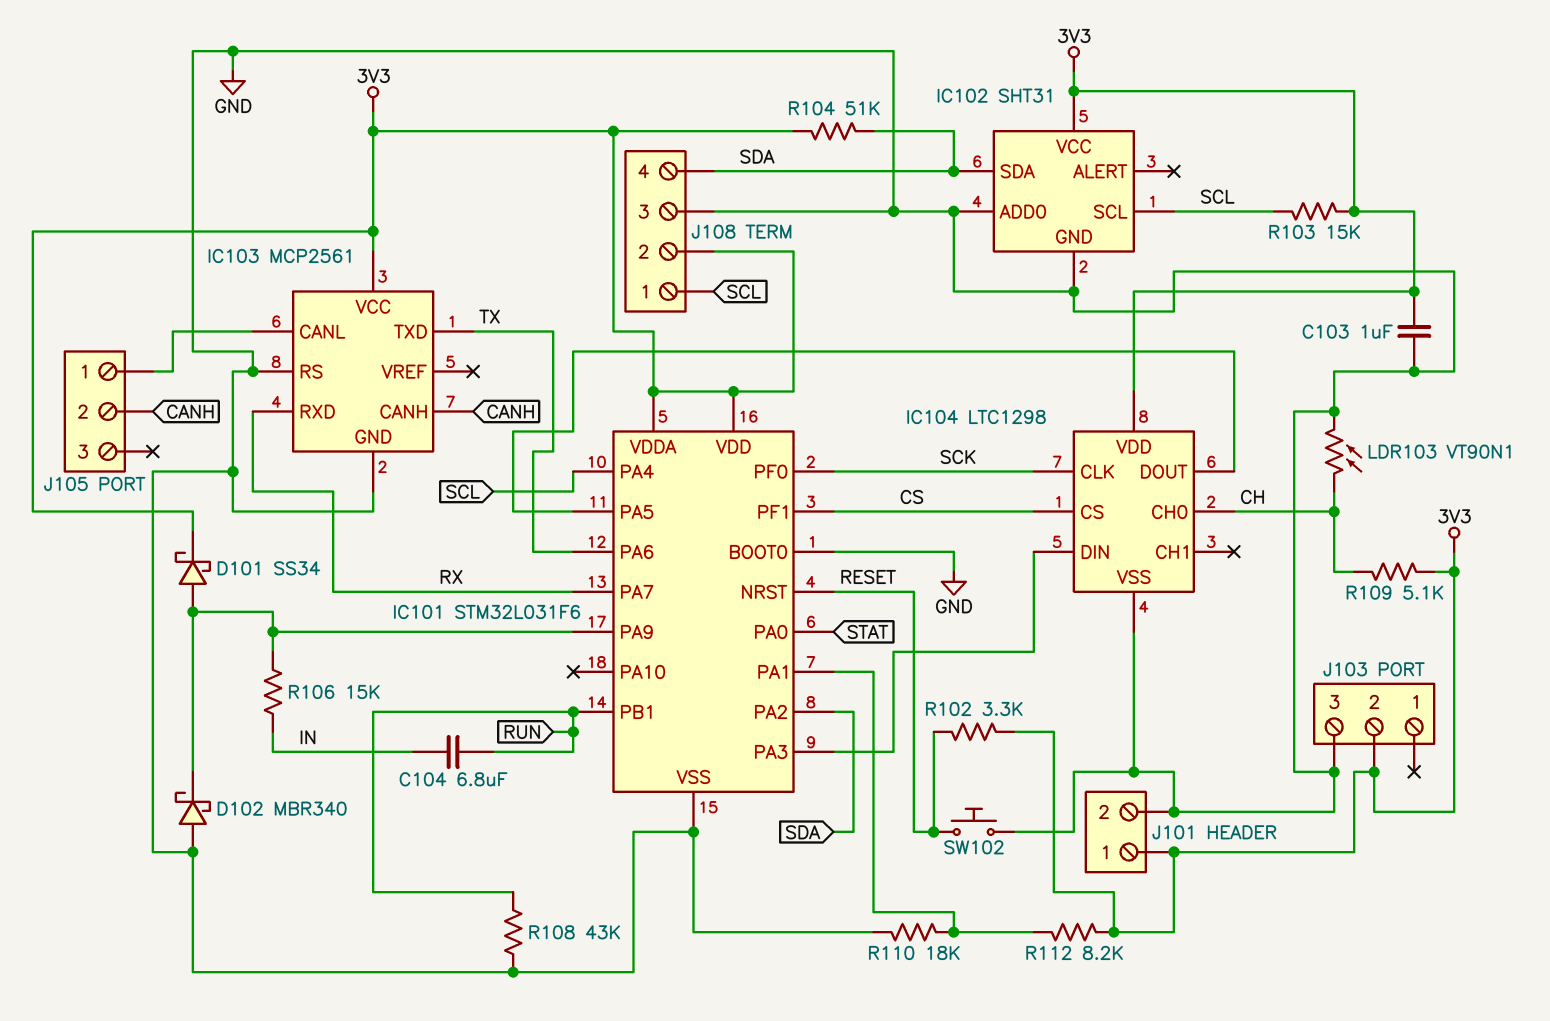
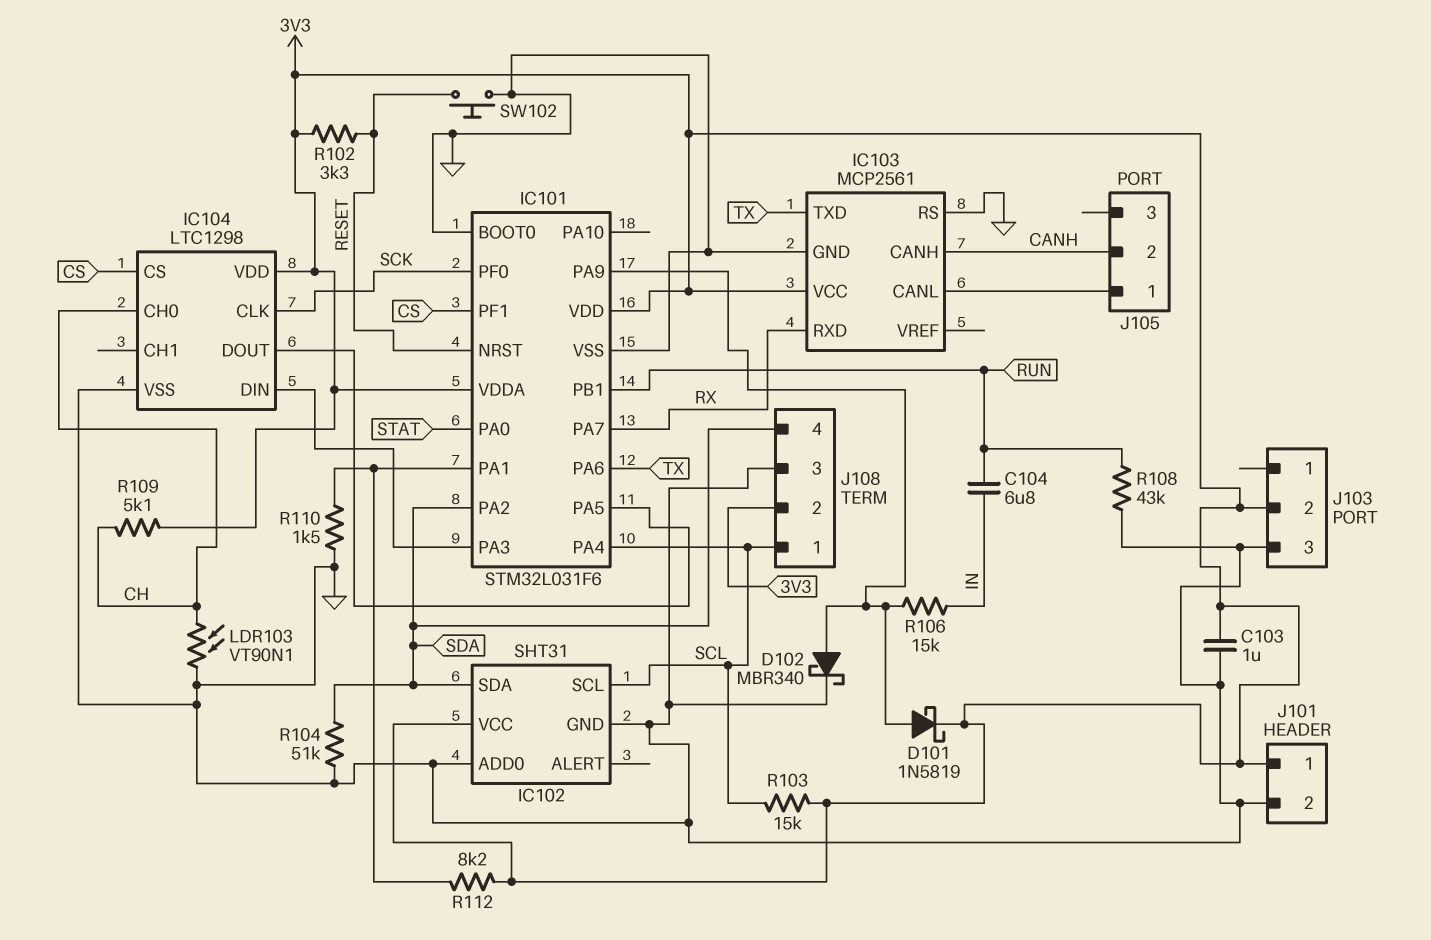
D101: schottky SS34 (A IC101/PA9, K 3V3) -> schottky 1N5819 (A IC101/PA9, K 3V3)
D102: schottky MBR340 (A GND, K IC101/PA9) -> schottky MBR340 (A IC101/PA9, K GND)
R104: 51k (3V3, SDA) -> 51k (GND, SDA)
R110: 18k (GND, IC101/PA1) -> 1.5k (GND, IC101/PA1)

